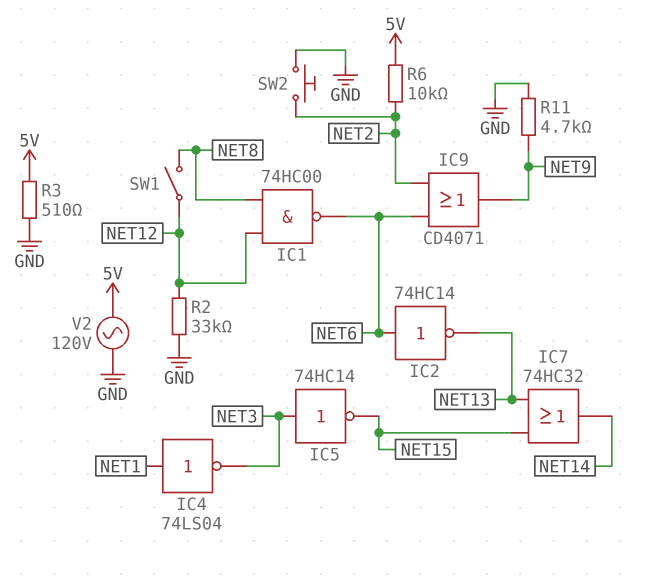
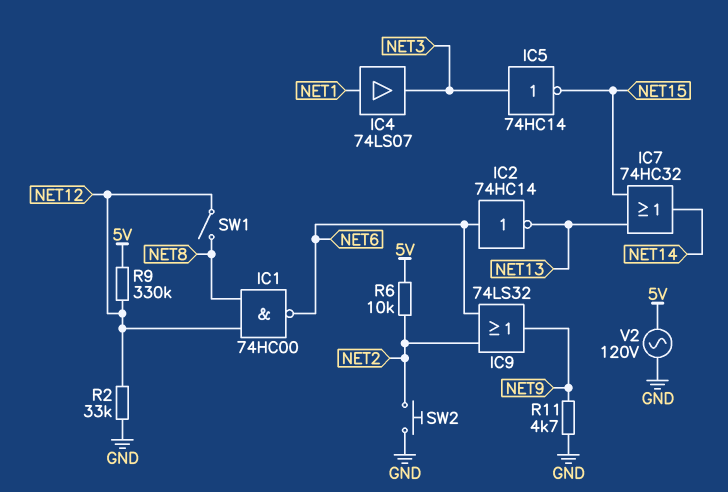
IC4: NOT 74LS04 (in NET1, out NET3) -> buffer 74LS07 (in NET1, out NET3)
IC9: OR CD4071 (in NET2, in NET6, out NET9) -> OR 74LS32 (in NET2, in NET6, out NET9)
R3: 510 (5V, GND) -> none
R9: none -> 330k (5V, NET12)

